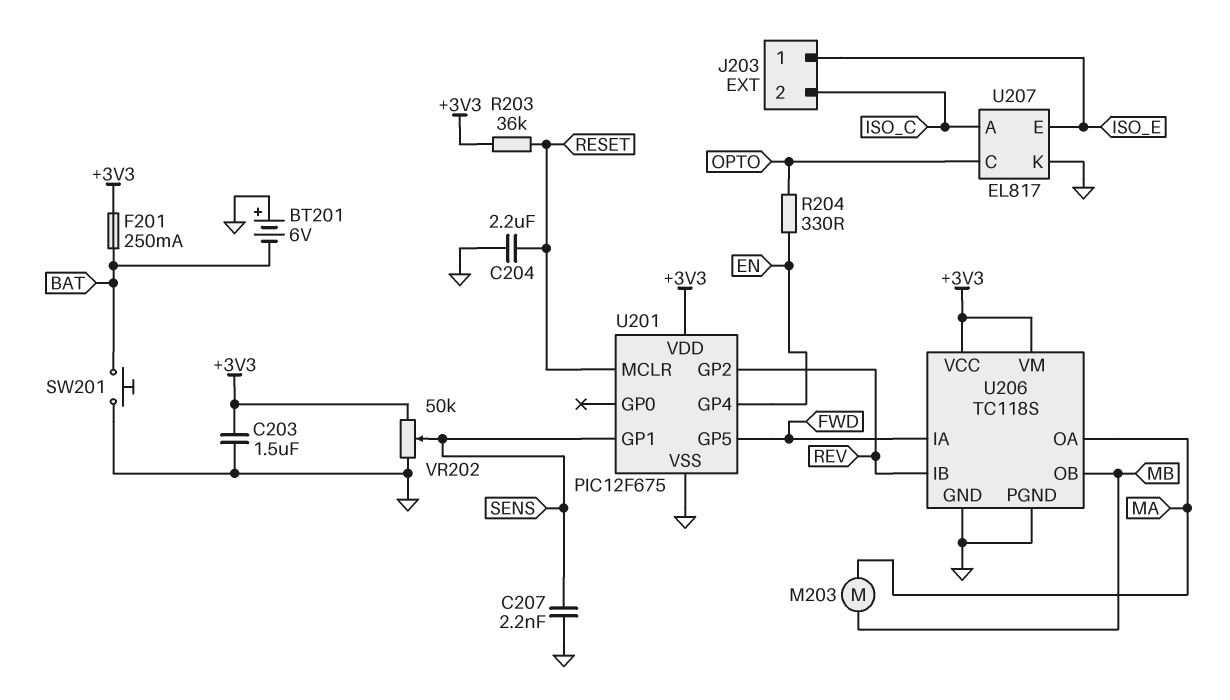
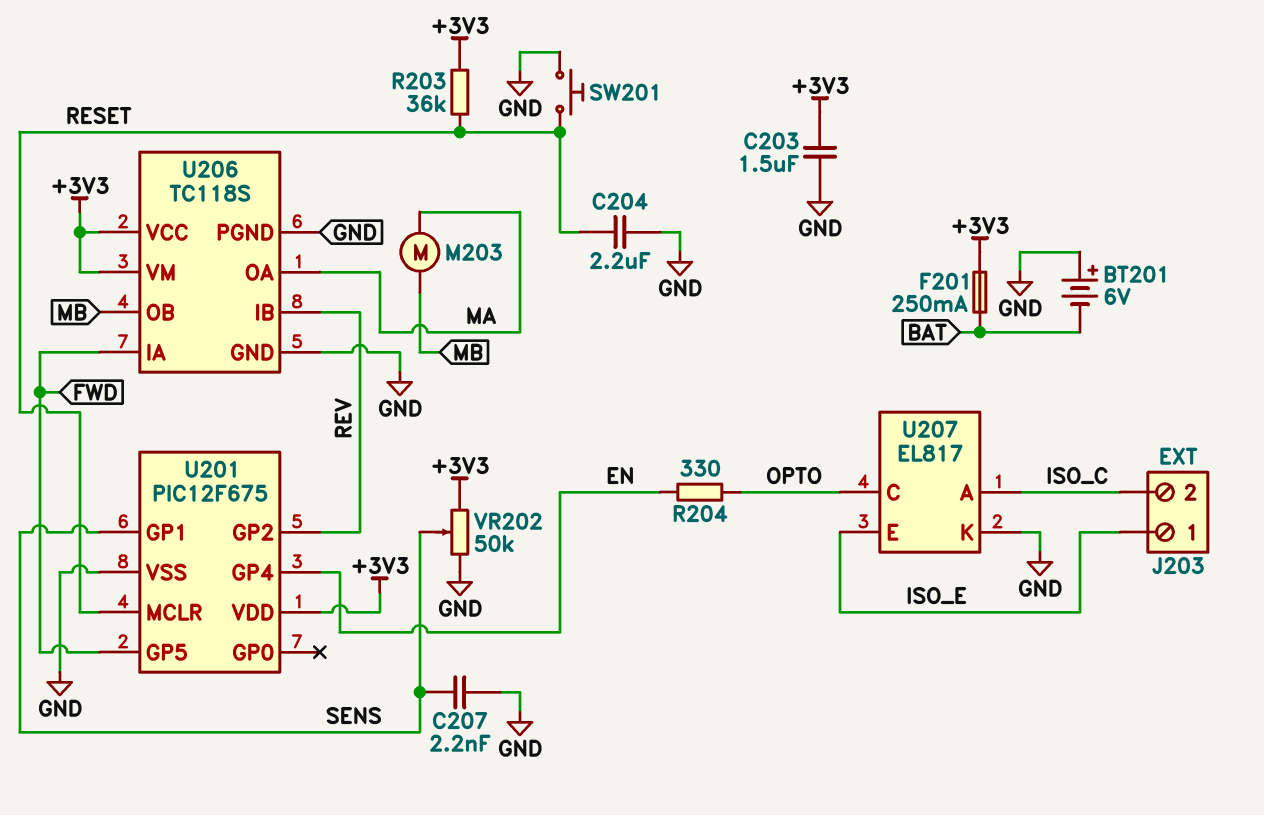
SW201: button (BAT, GND) -> button (GND, RESET)

